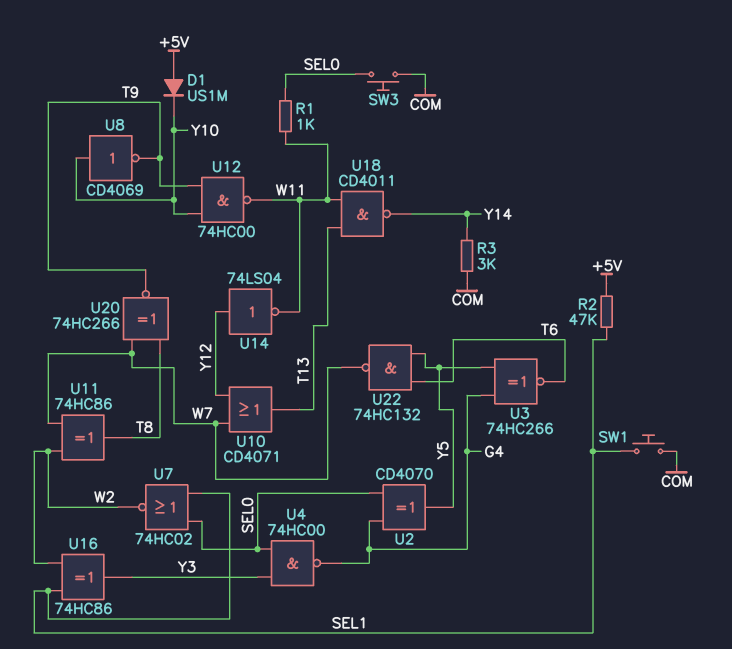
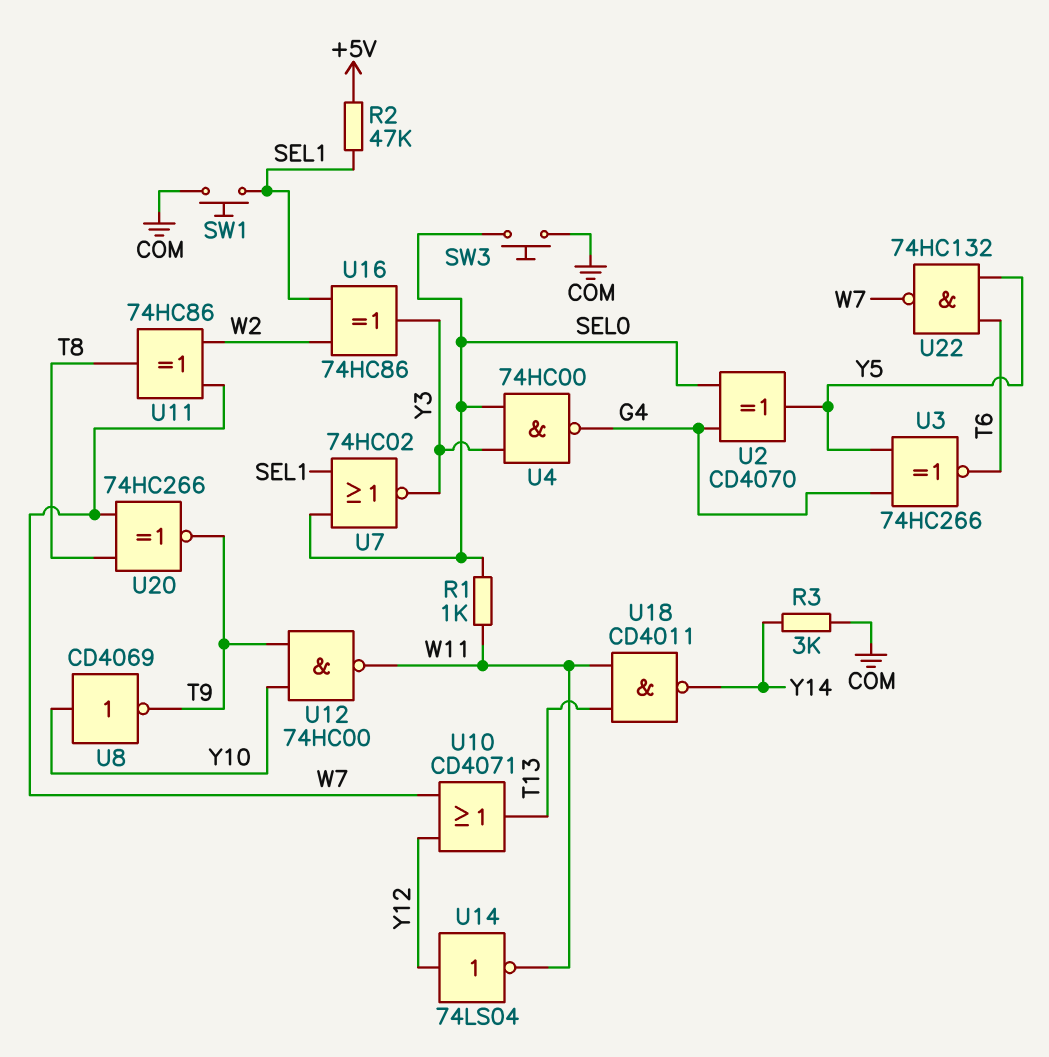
D1: diode US1M (A +5V, K Y10) -> none
U7: NOR 74HC02 (in SEL0, in SEL1, out W2) -> NOR 74HC02 (in SEL0, in SEL1, out Y3)

